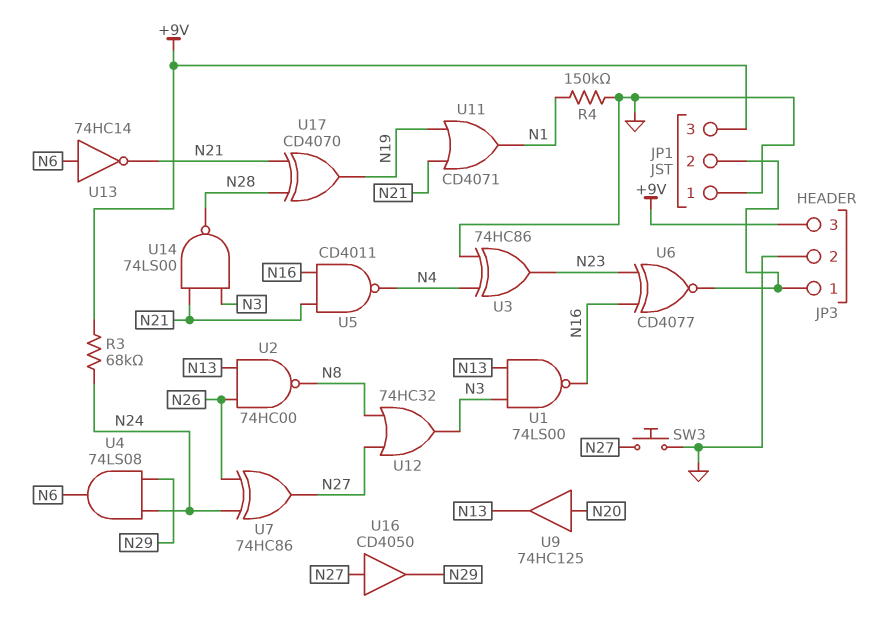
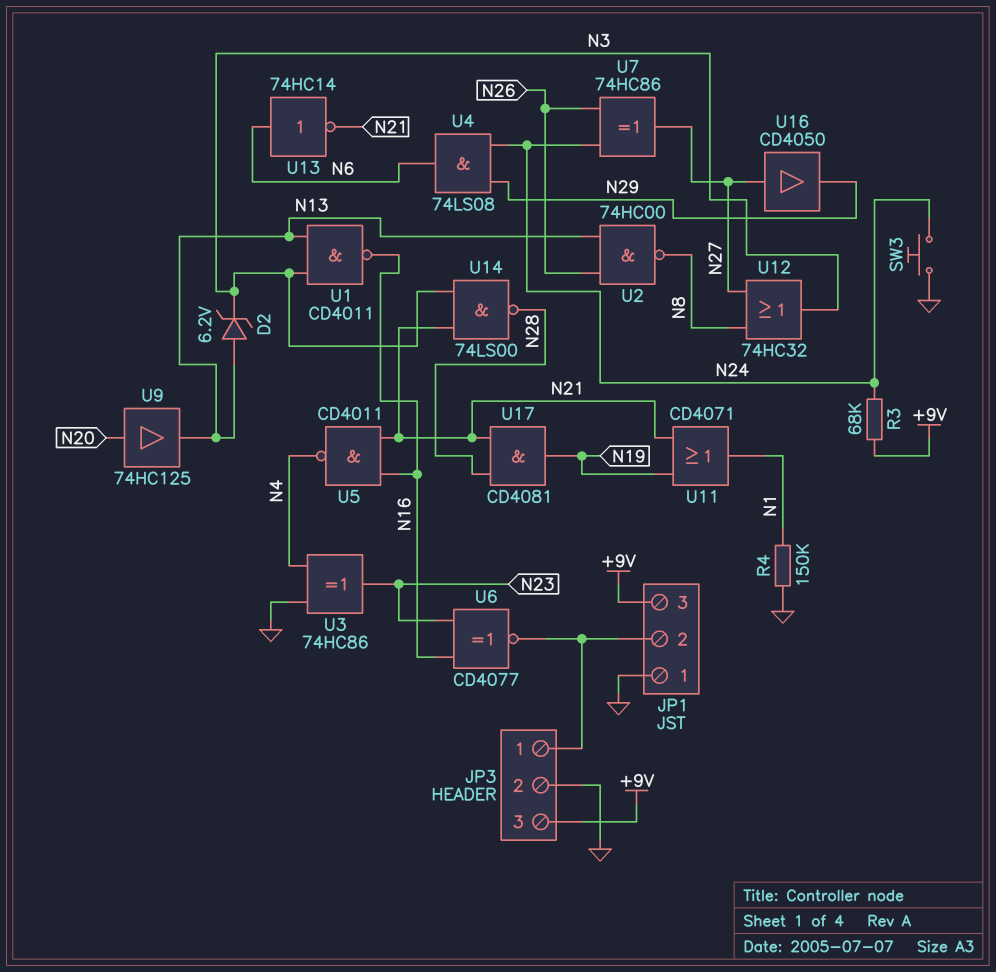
D2: none -> zener 6.2V (A N13, K N3)
SW3: button (GND, N27) -> button (GND, N24)
U1: NAND 74LS00 (in N3, in N13, out N16) -> NAND CD4011 (in N3, in N13, out N16)
U17: XOR CD4070 (in N21, in N28, out N19) -> AND CD4081 (in N21, in N28, out N19)

